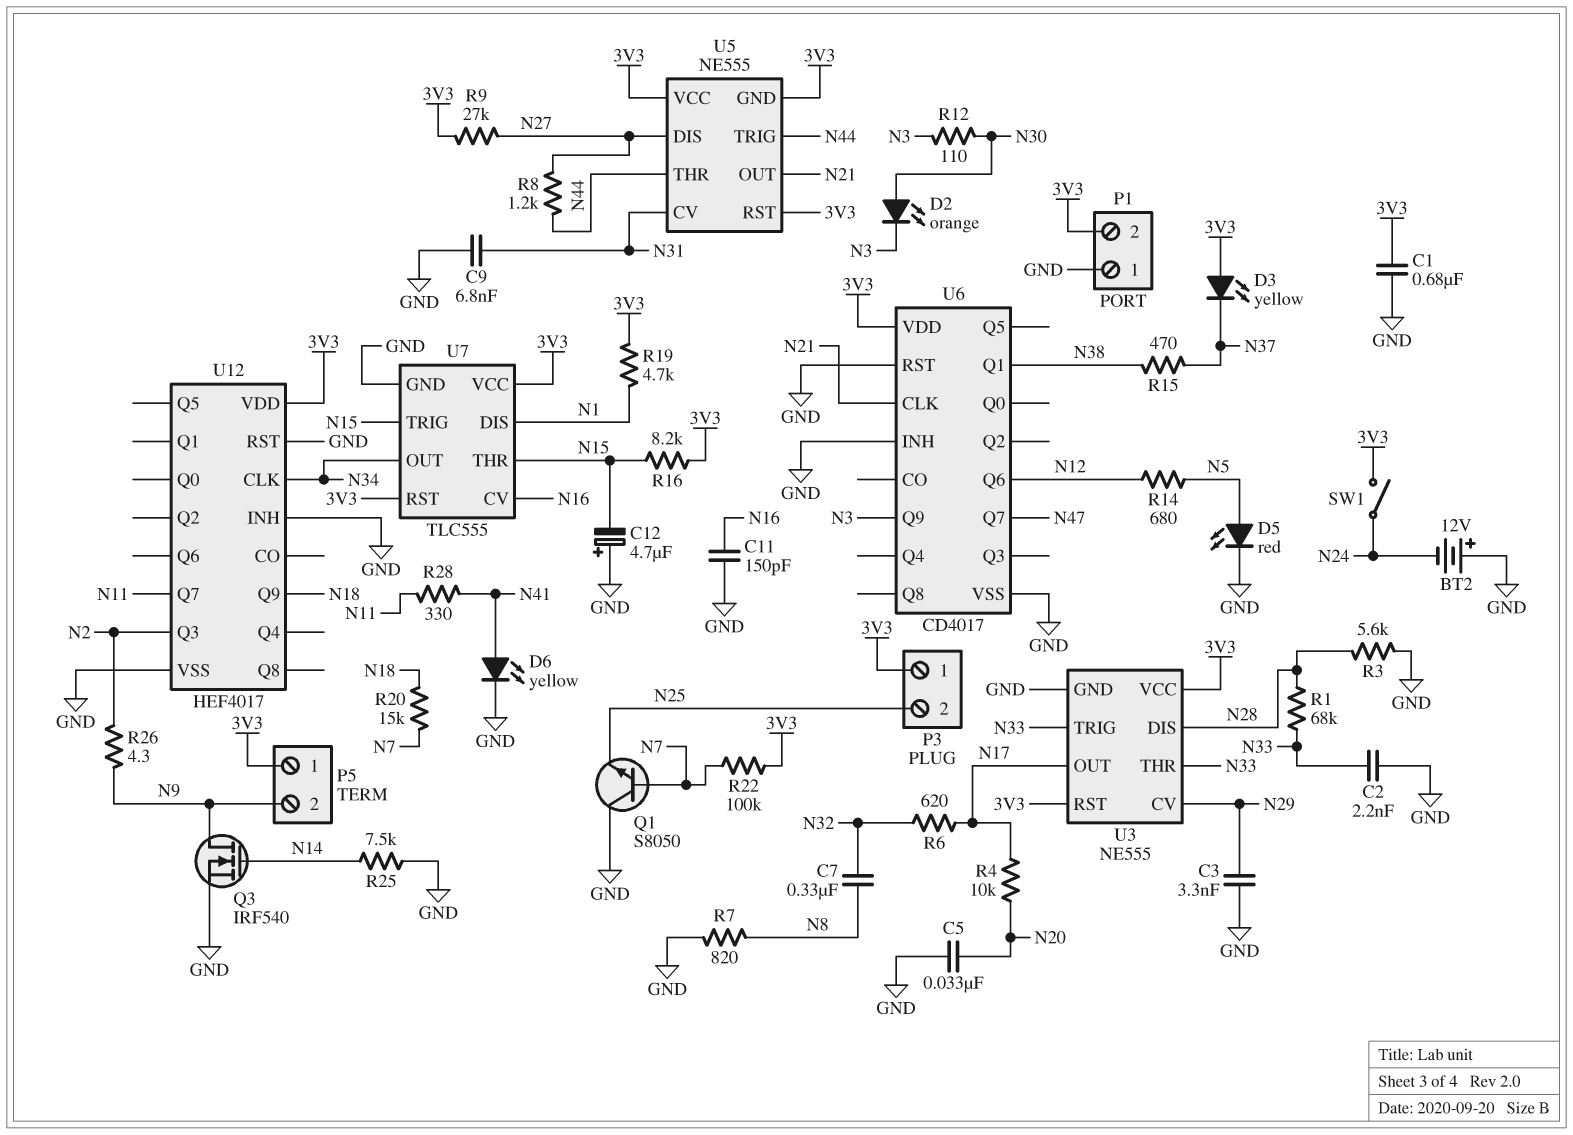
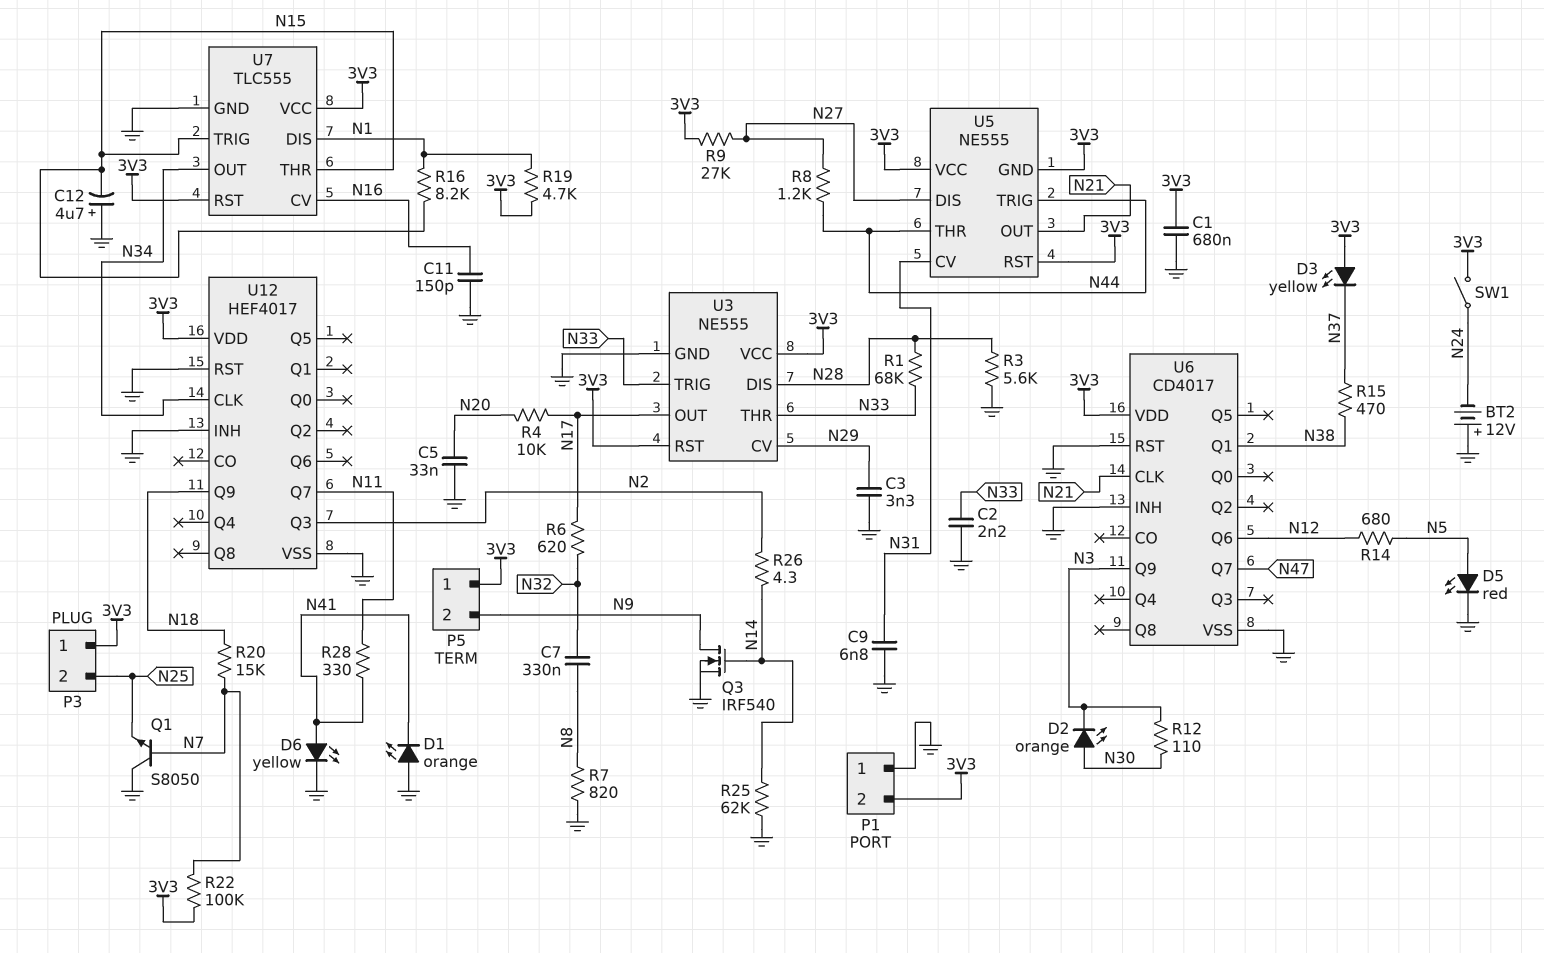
D1: none -> LED orange (A GND, K N41)
R16: 8.2k (3V3, N15) -> 8.2k (N1, N15)
R25: 7.5k (GND, N14) -> 62k (GND, N14)
R26: 4.3 (N2, N9) -> 4.3 (N2, N14)

